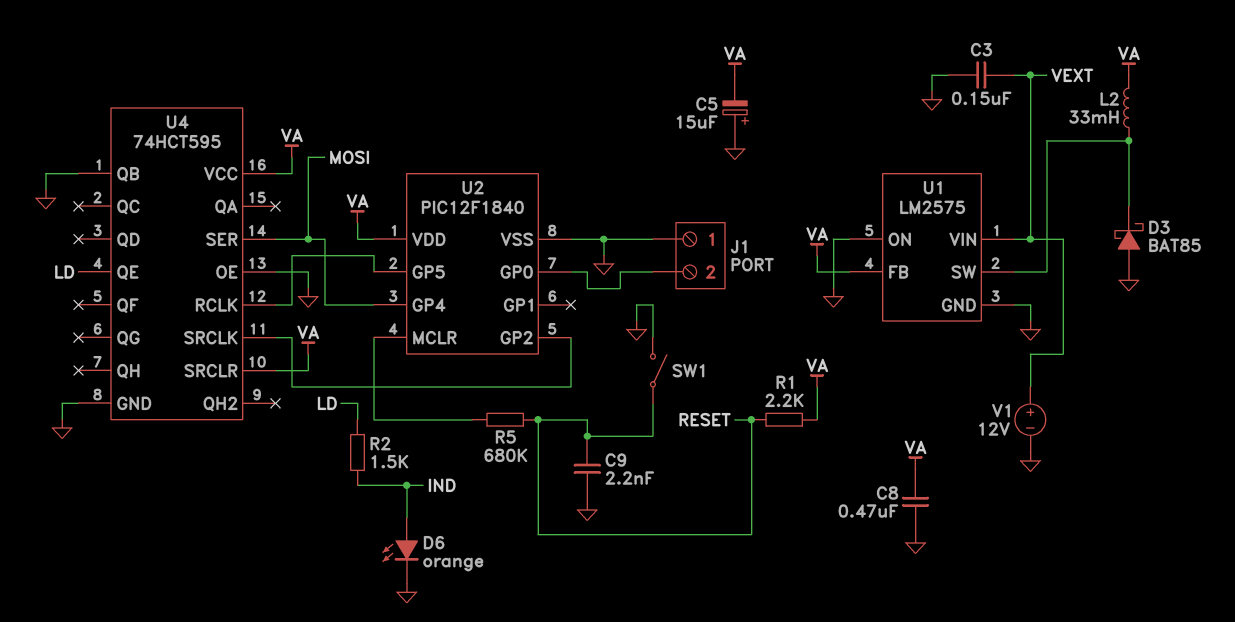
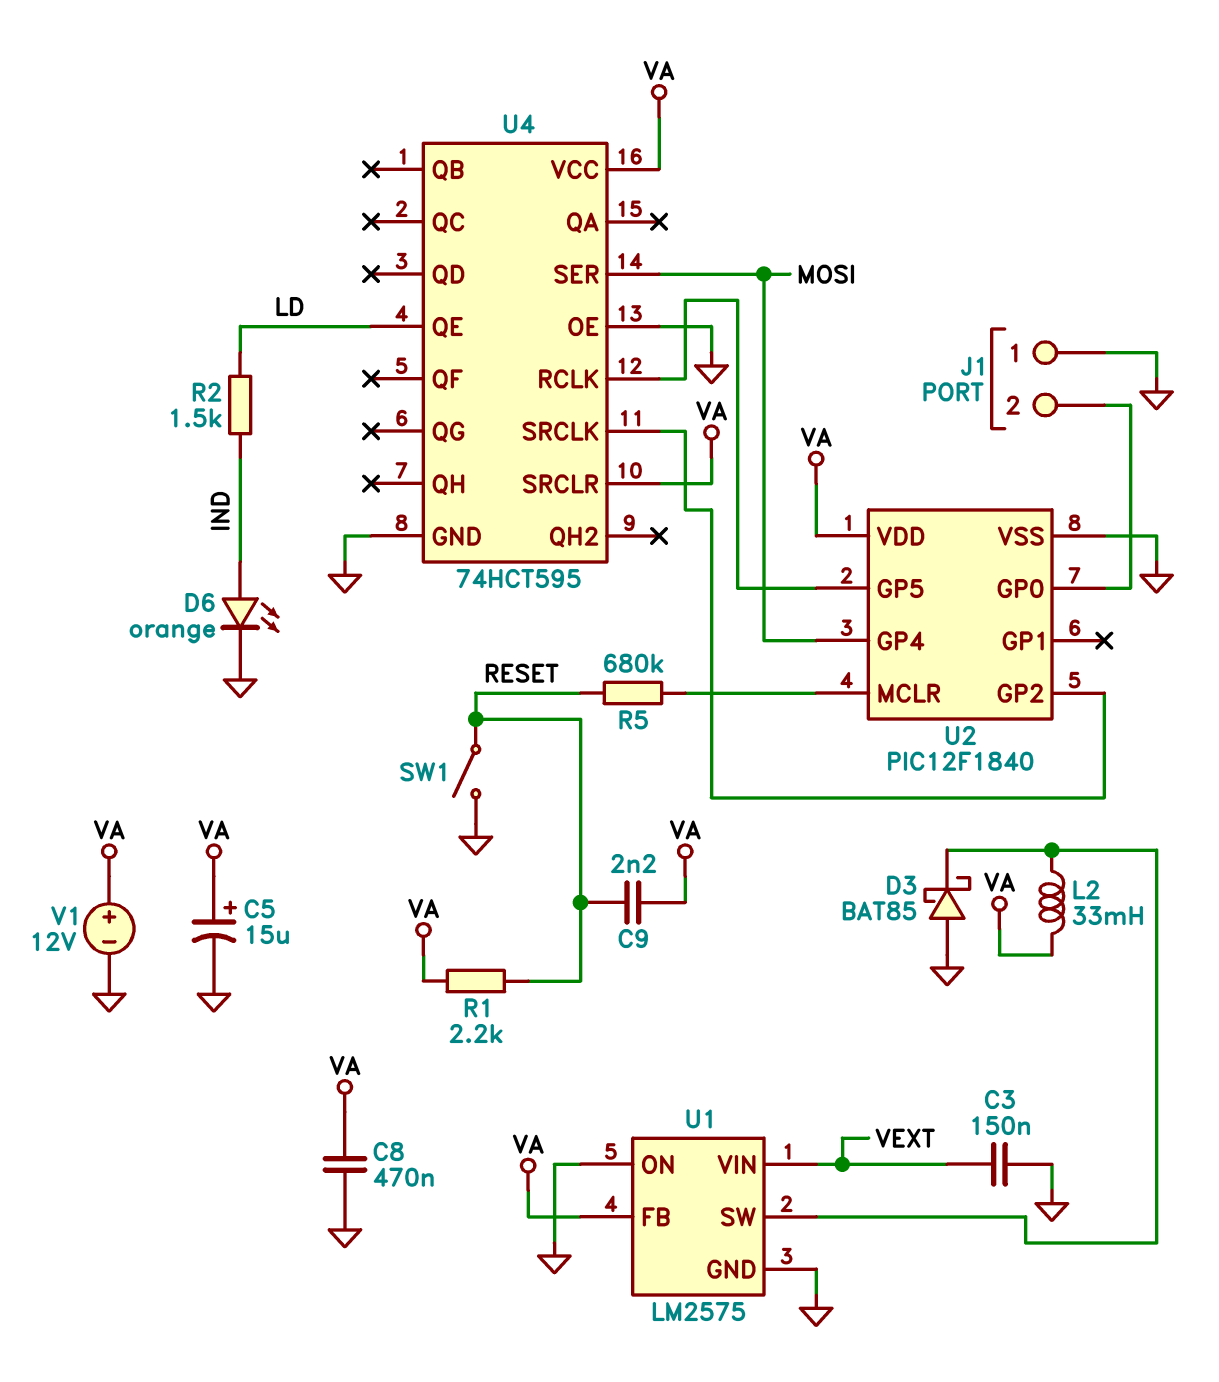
C5: 15uF (plus GND, minus VA) -> 15uF (plus VA, minus GND)
C9: 2.2nF (GND, RESET) -> 2.2nF (RESET, VA)
U4 pin QB: GND -> none
V1: 12V (plus VEXT, minus GND) -> 12V (plus VA, minus GND)

